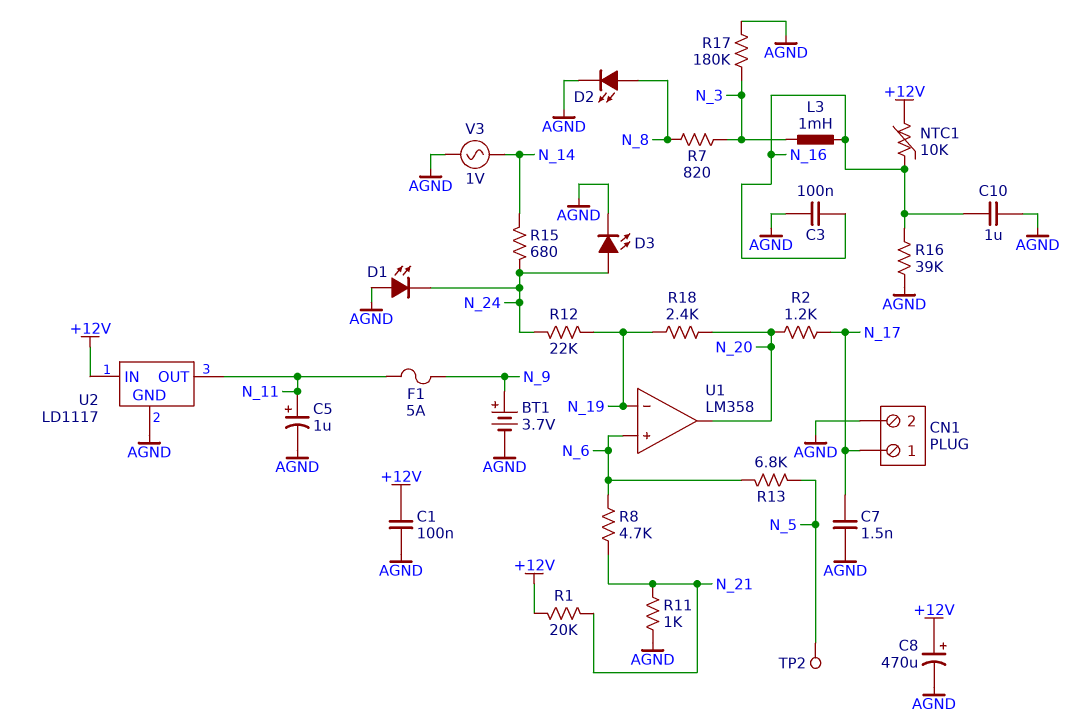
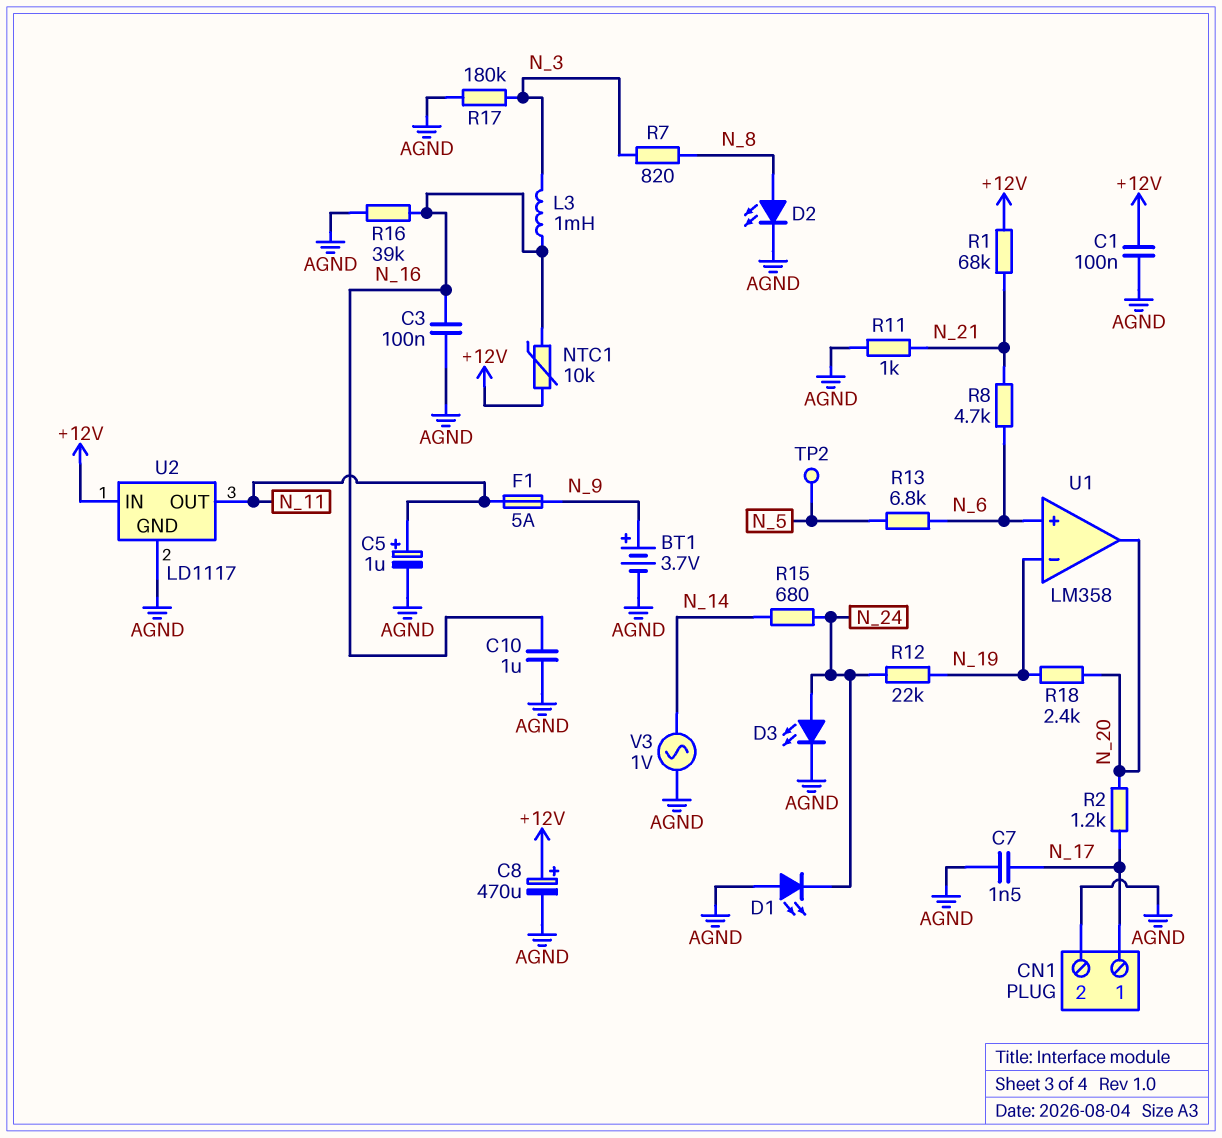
R1: 20k (+12V, N_21) -> 68k (+12V, N_21)

